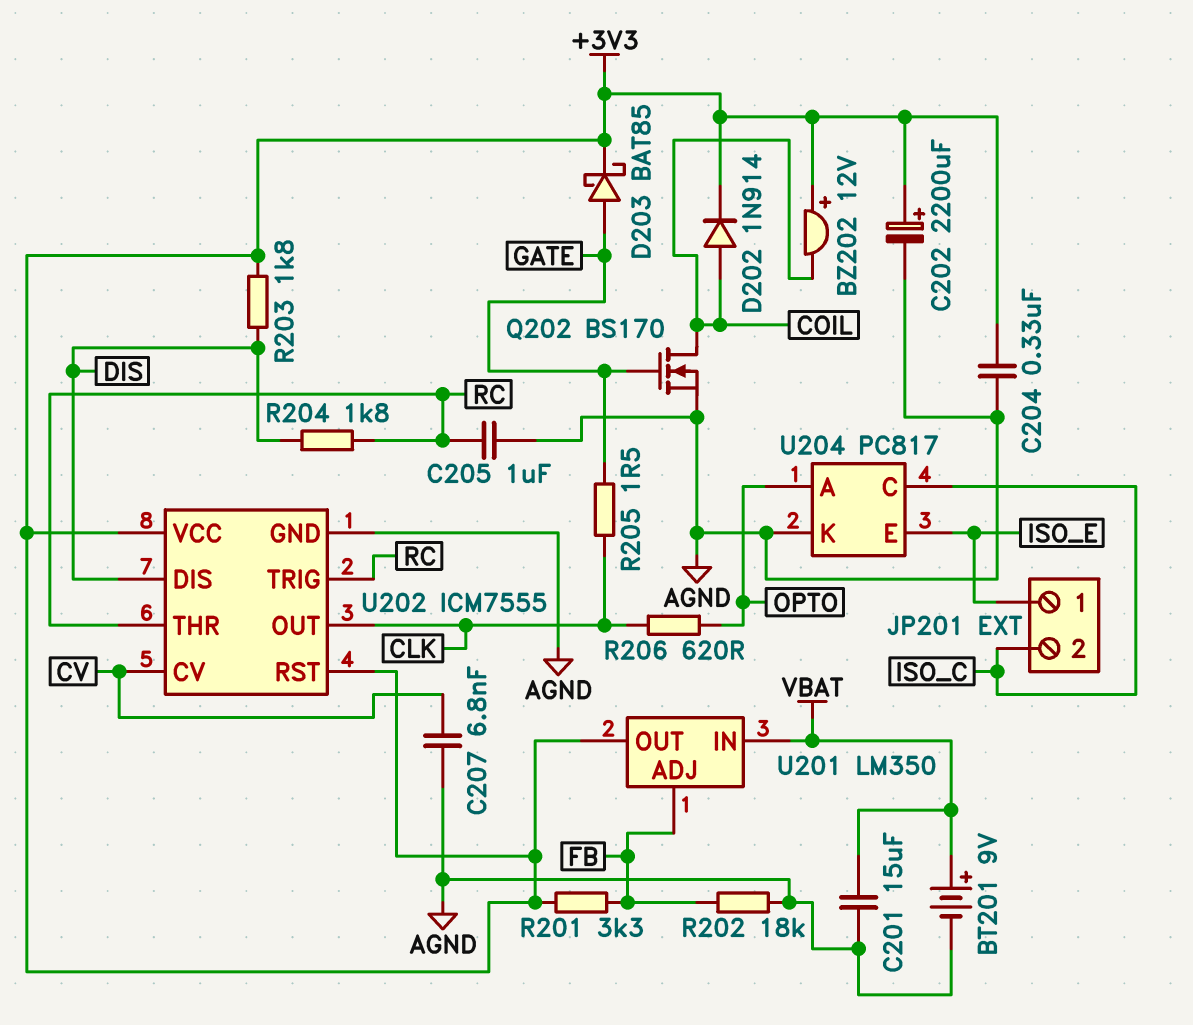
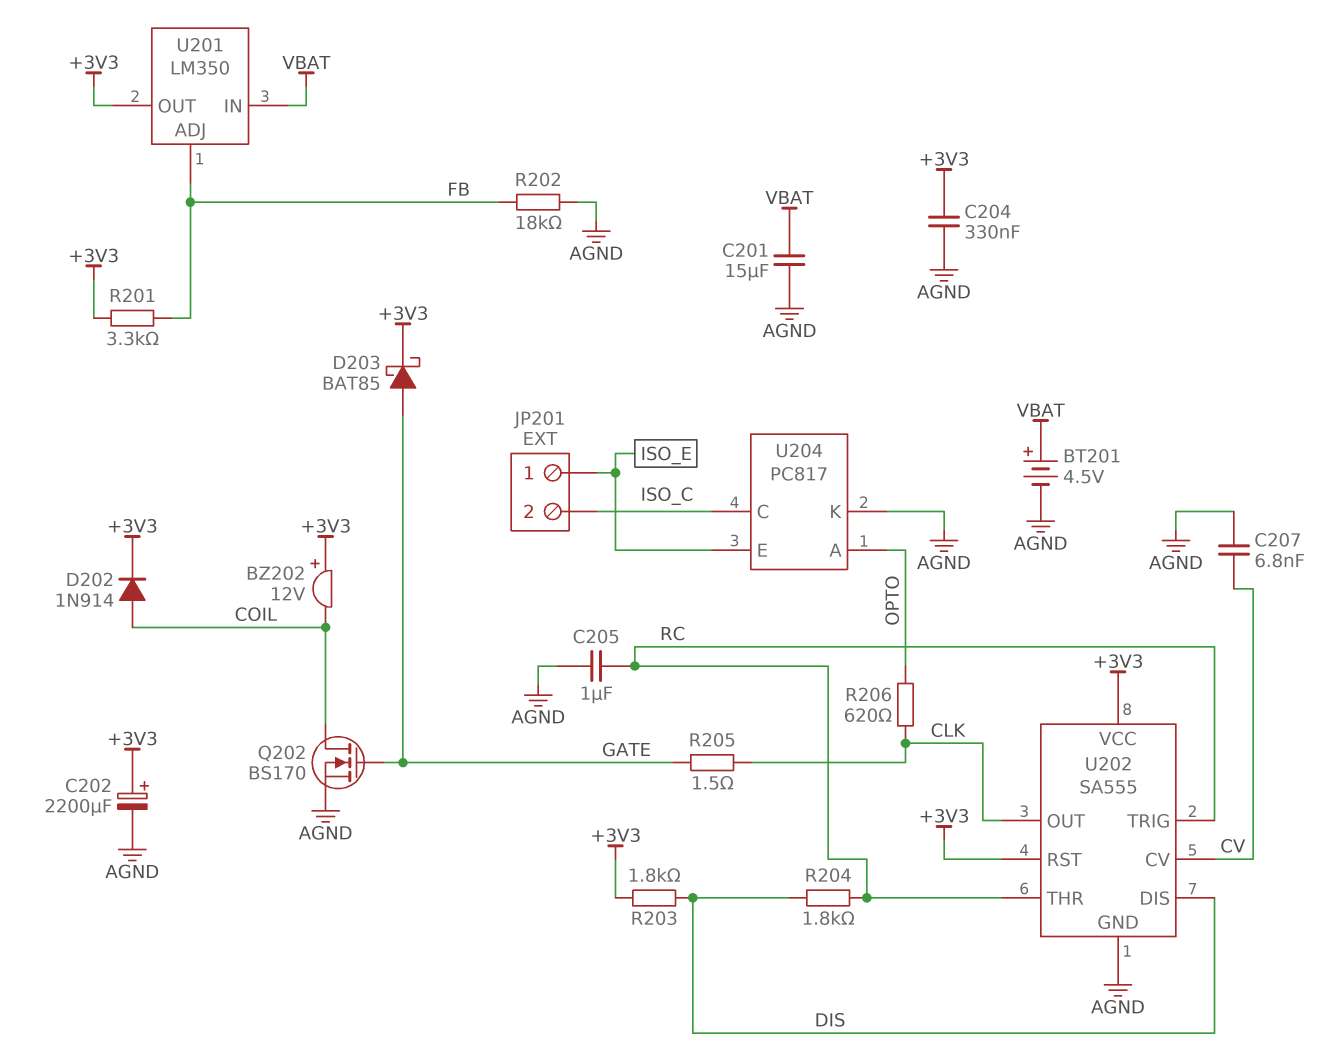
BT201: 9V (plus VBAT, minus AGND) -> 4.5V (plus VBAT, minus AGND)
U202: ICM7555 -> SA555

